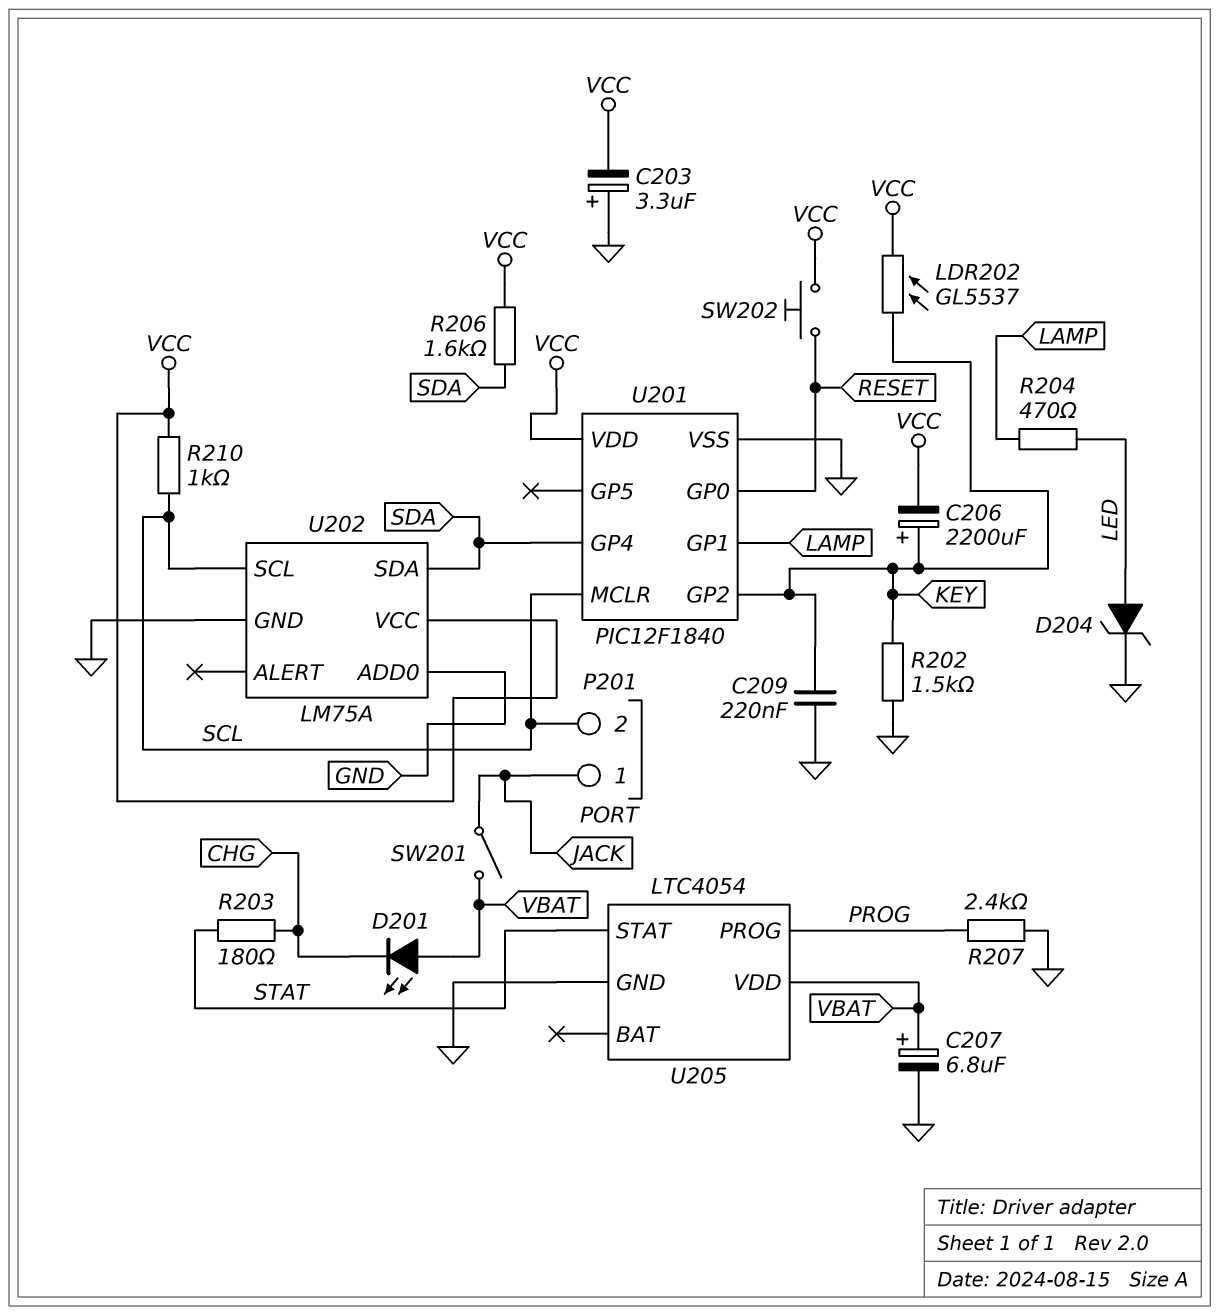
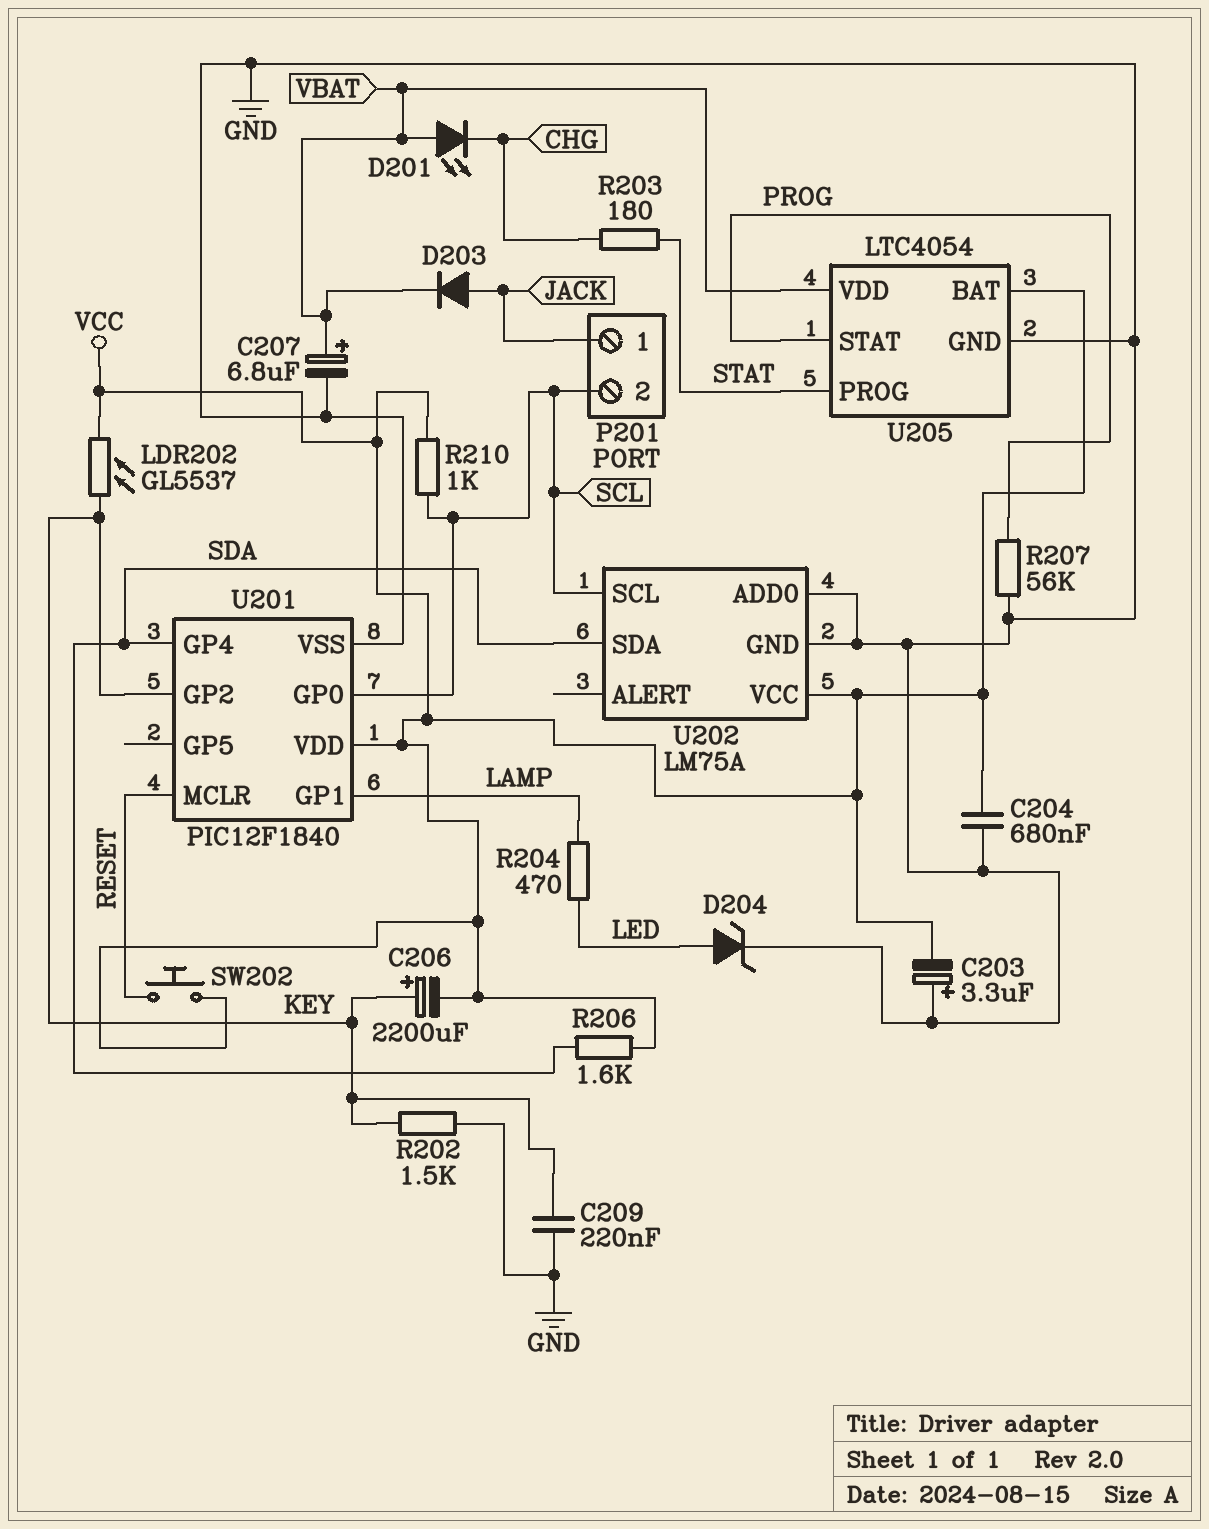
C204: none -> 680nF (GND, VCC)
D203: none -> diode (A JACK, K VBAT)
R207: 2.4k (GND, PROG) -> 56k (GND, PROG)
SW201: switch (JACK, VBAT) -> none
U201 pin GP0: RESET -> SCL
U201 pin MCLR: SCL -> RESET
U205 pin BAT: none -> VCC
U205 pin PROG: PROG -> STAT
U205 pin STAT: STAT -> PROG

